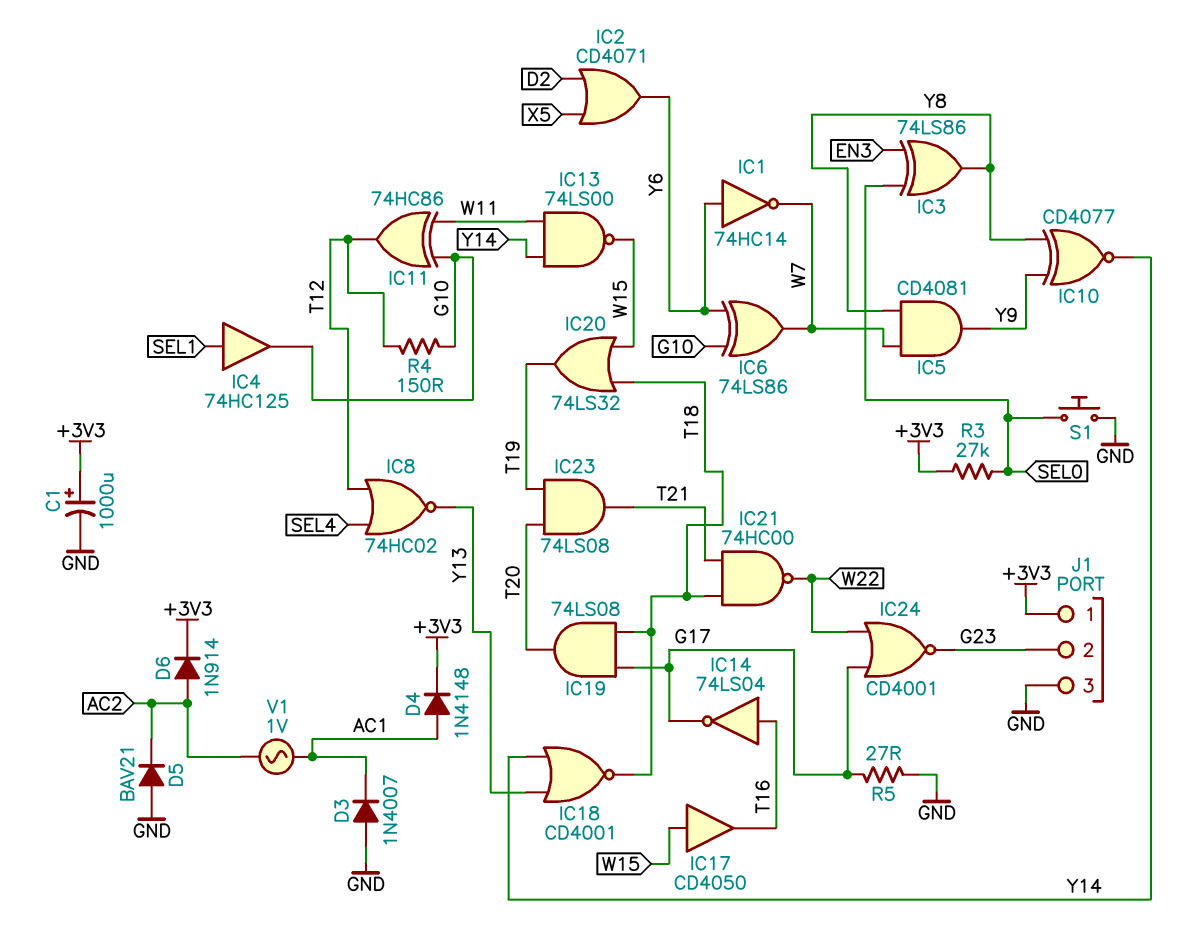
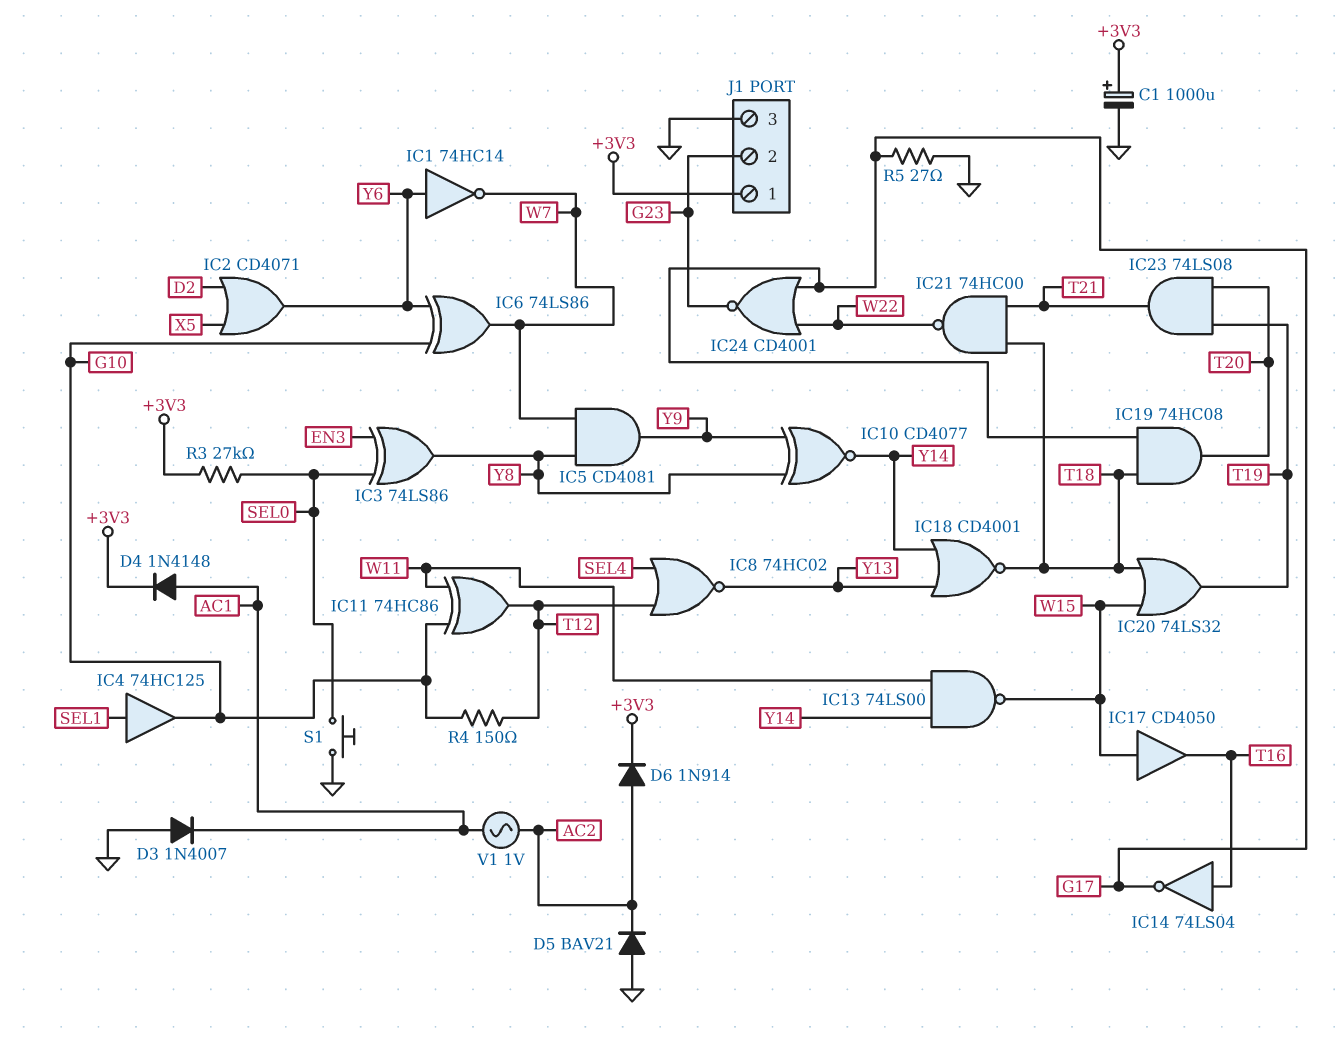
IC19: AND 74LS08 (in G17, in T18, out T20) -> AND 74HC08 (in G17, in T18, out T20)

